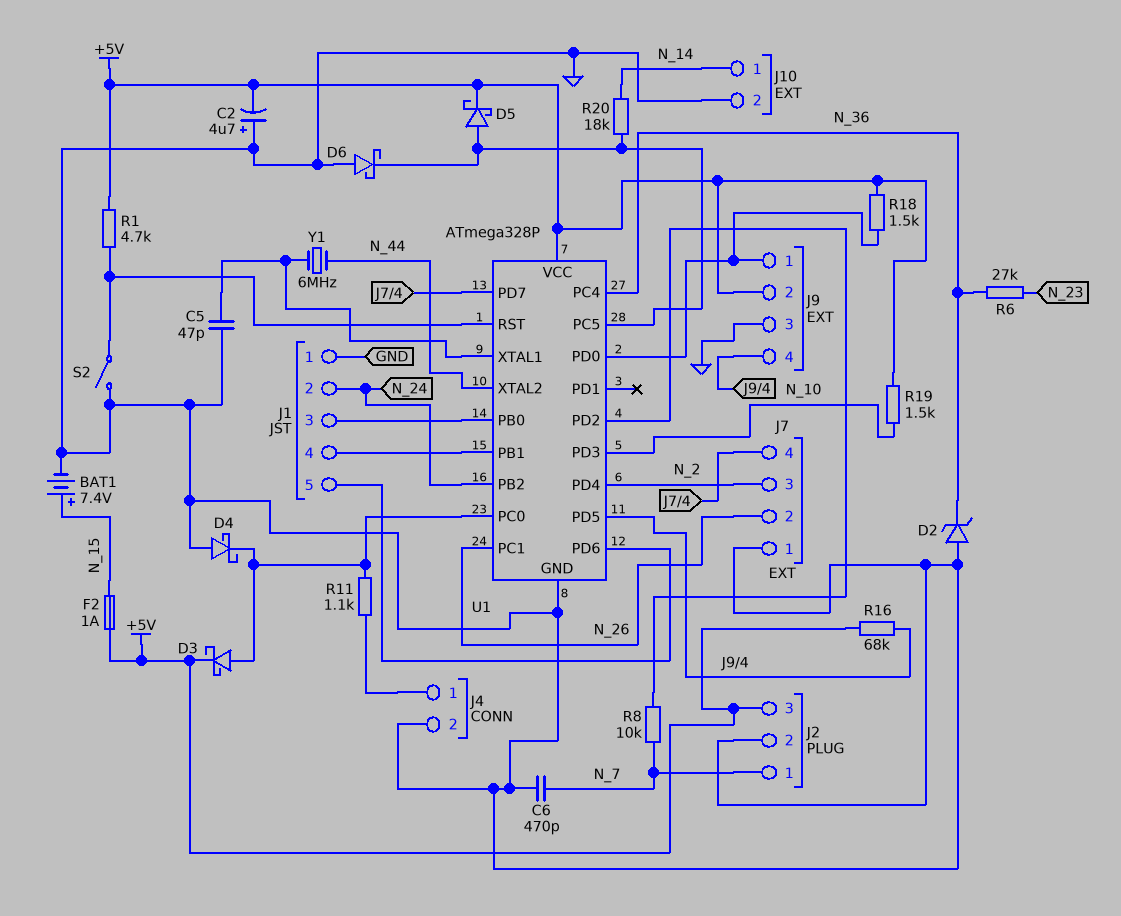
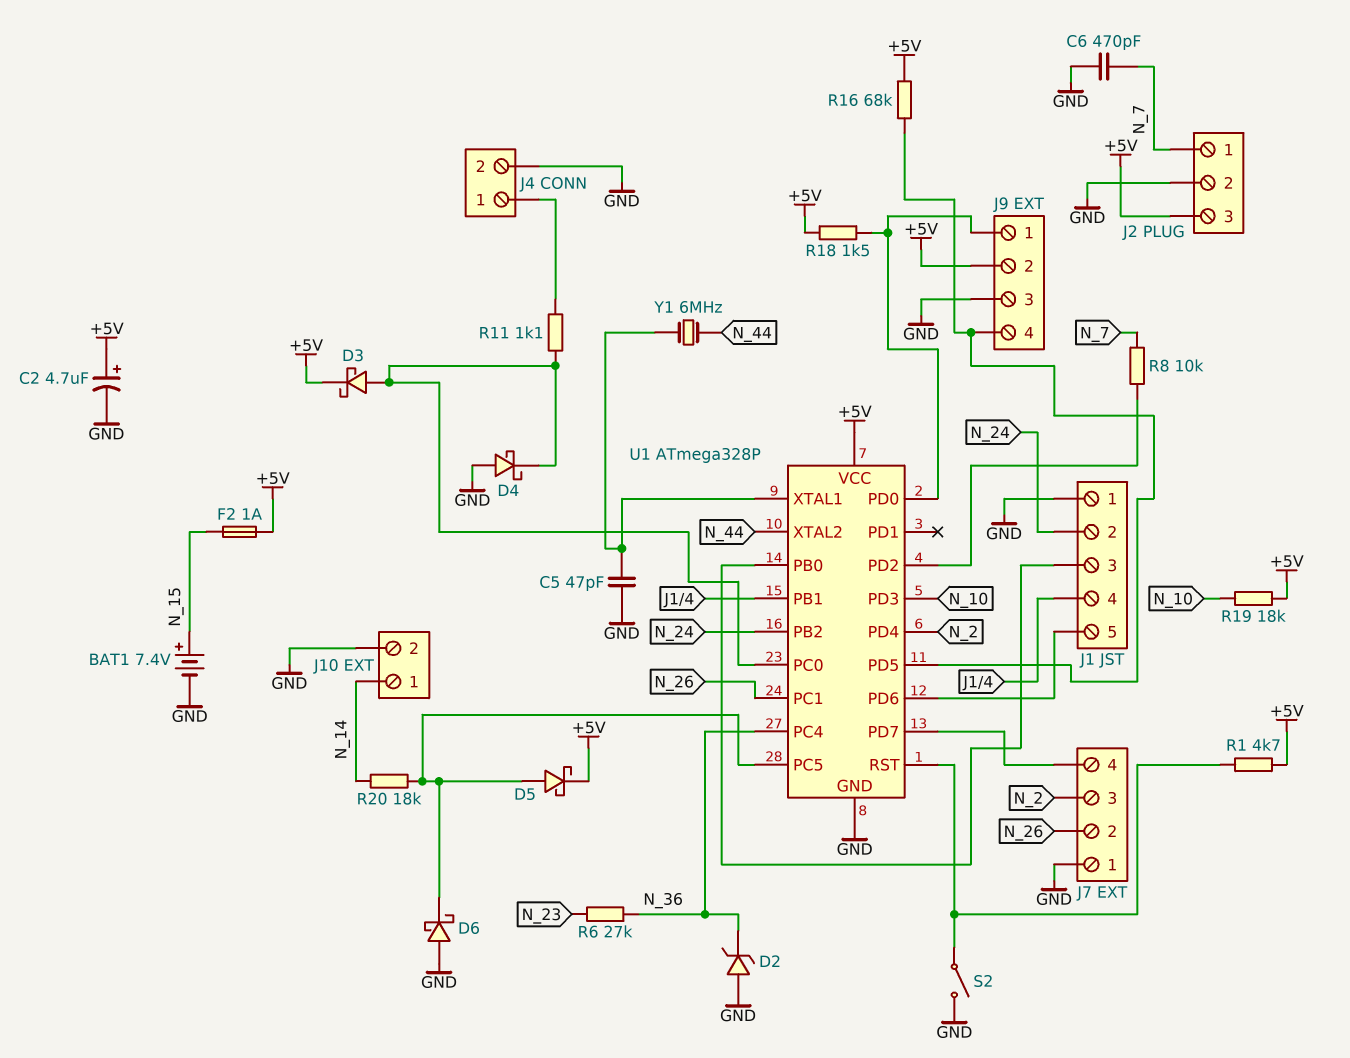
C2: 4.7uF (plus GND, minus +5V) -> 4.7uF (plus +5V, minus GND)
R19: 1.5k (+5V, N_10) -> 18k (+5V, N_10)

